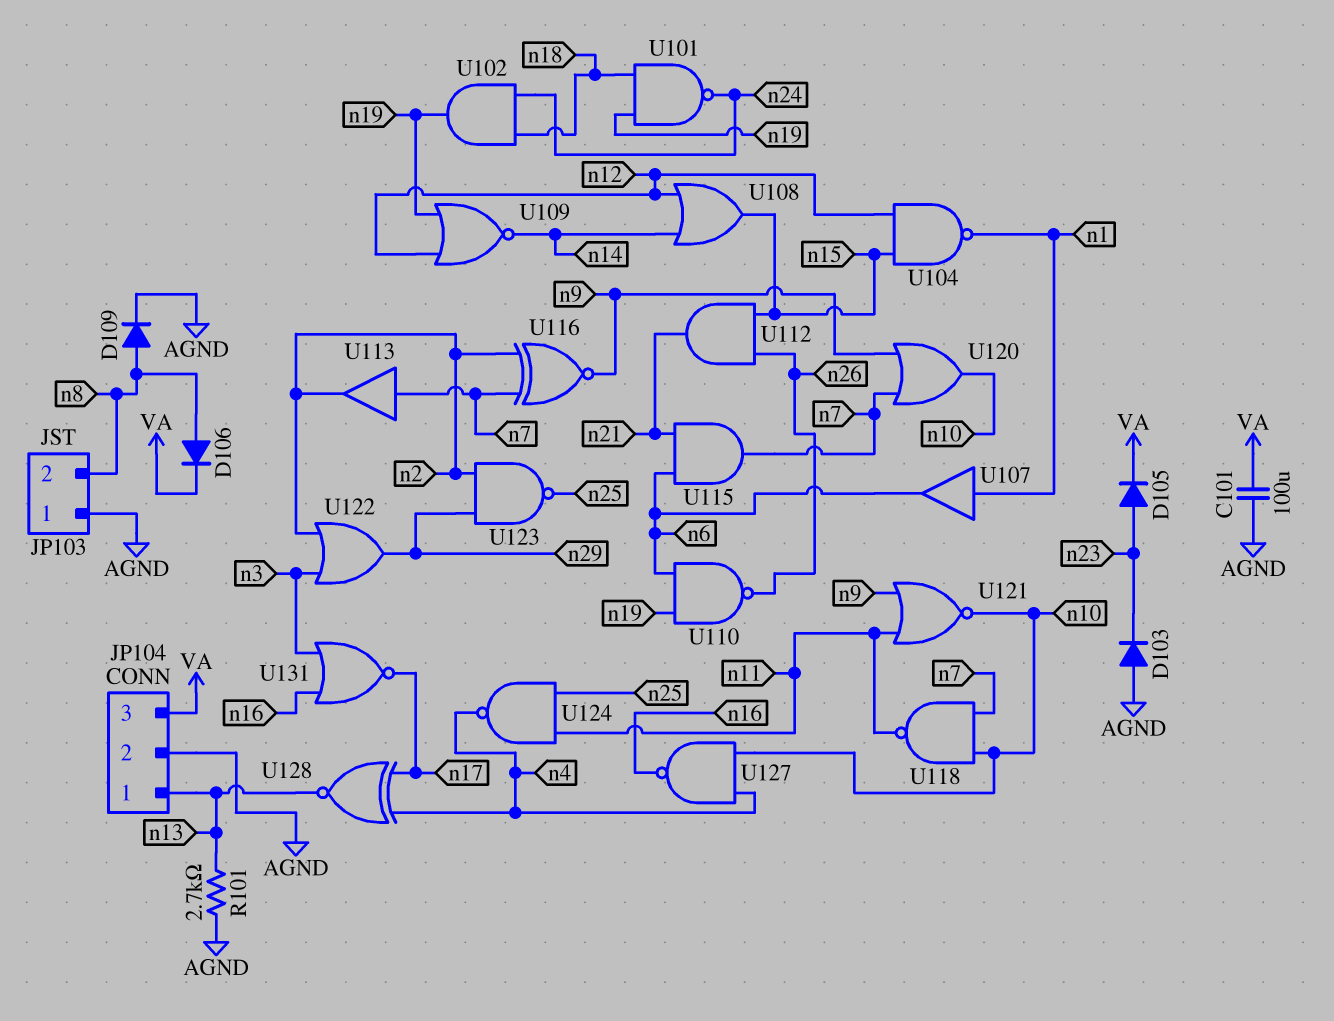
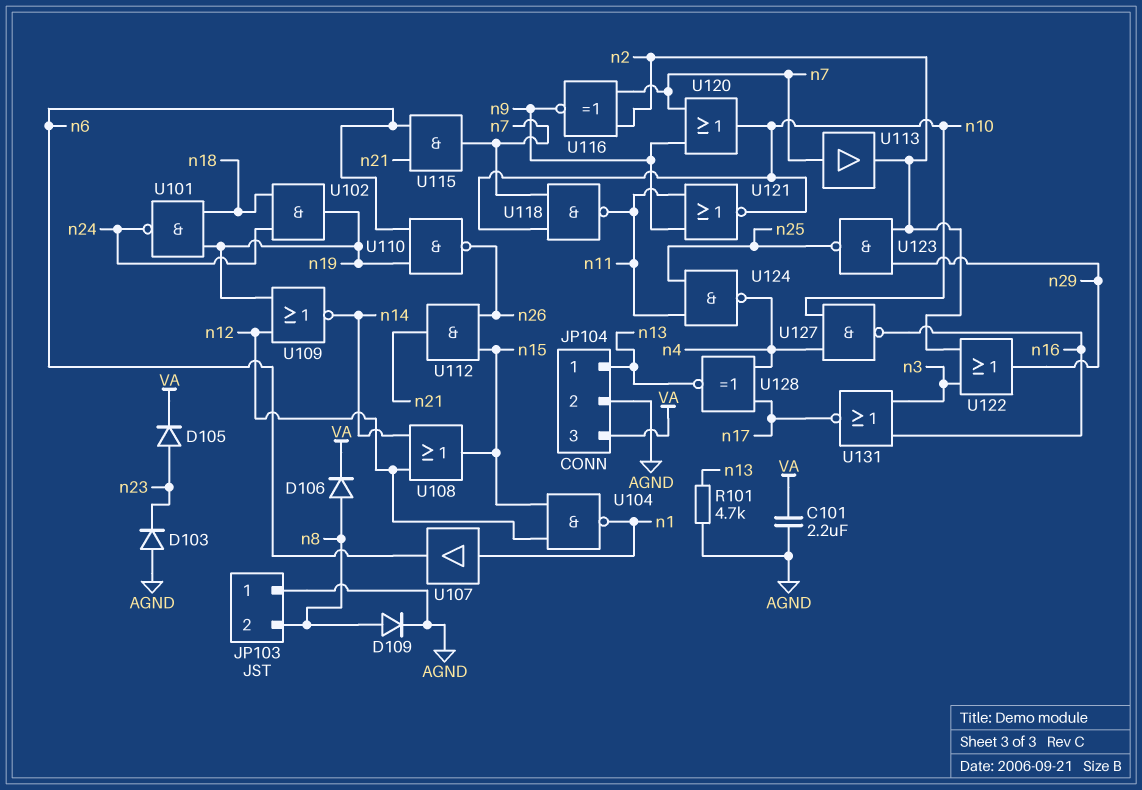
C101: 100uF (AGND, VA) -> 2.2uF (AGND, VA)
R101: 2.7k (AGND, n13) -> 4.7k (AGND, n13)

